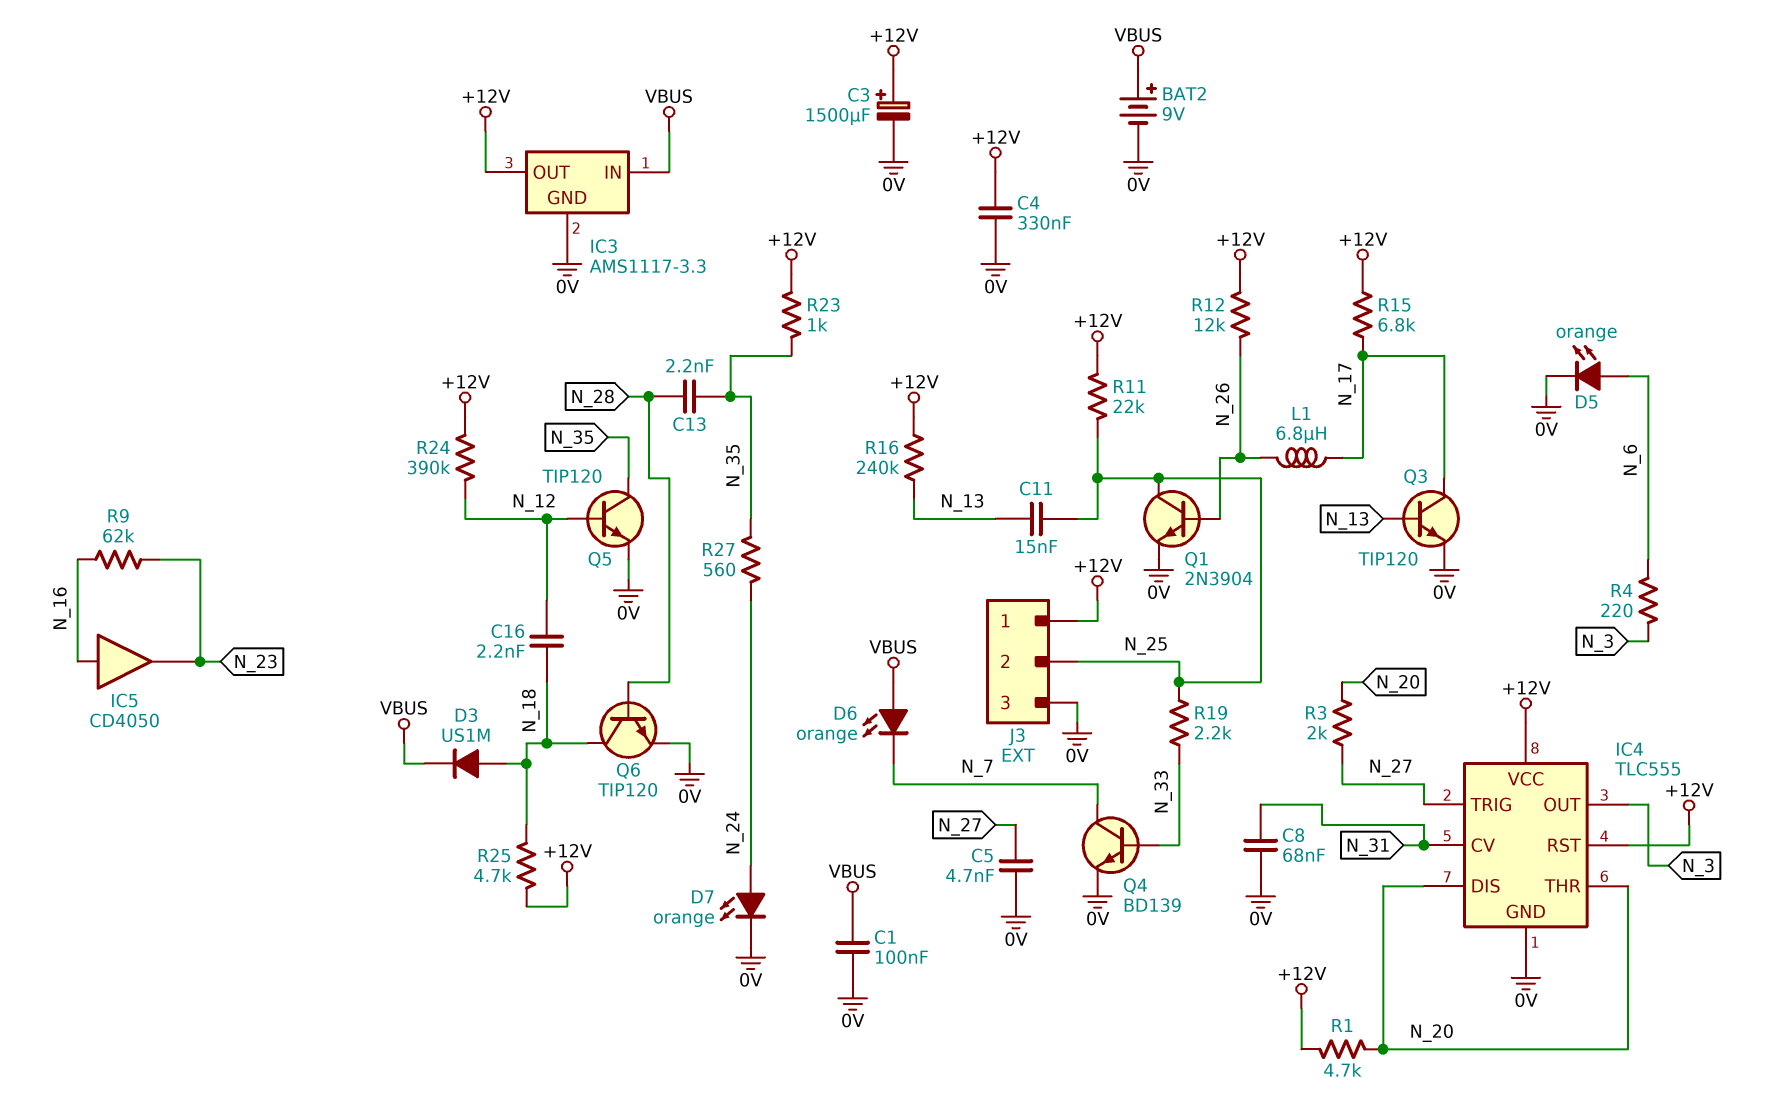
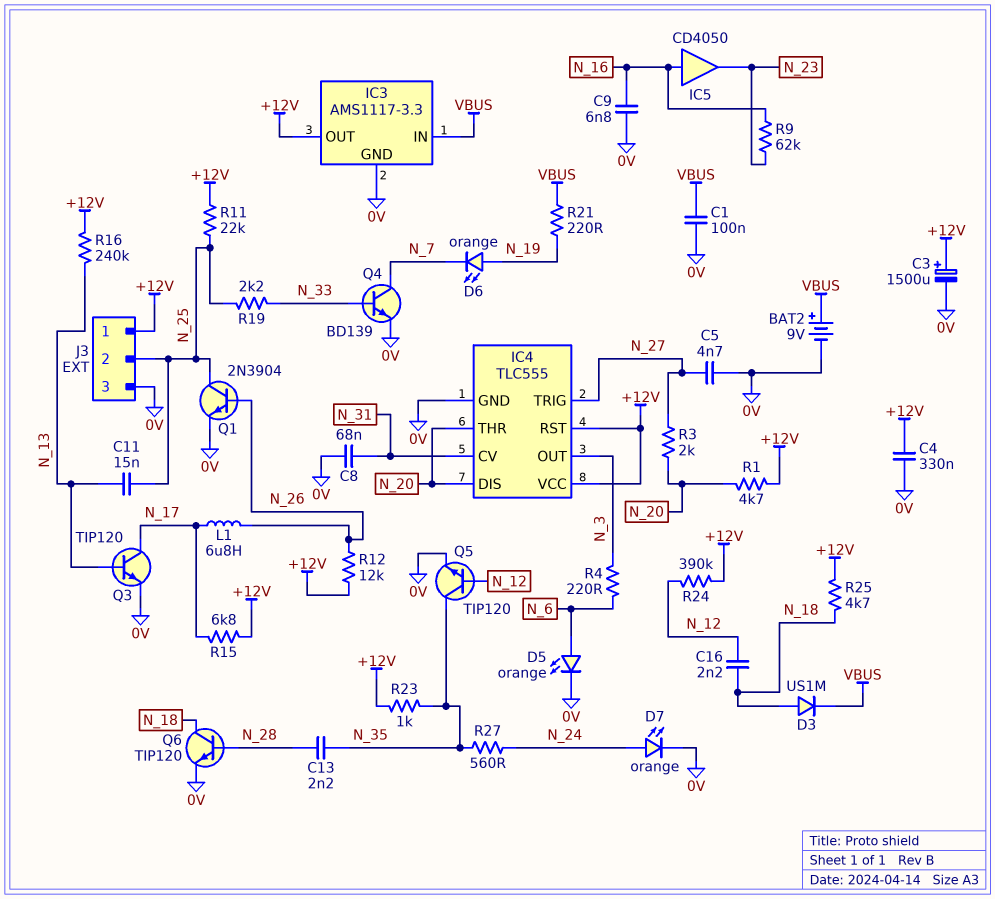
C9: none -> 6.8nF (0V, N_16)
D6: LED orange (A VBUS, K N_7) -> LED orange (A N_19, K N_7)
R21: none -> 220 (N_19, VBUS)

